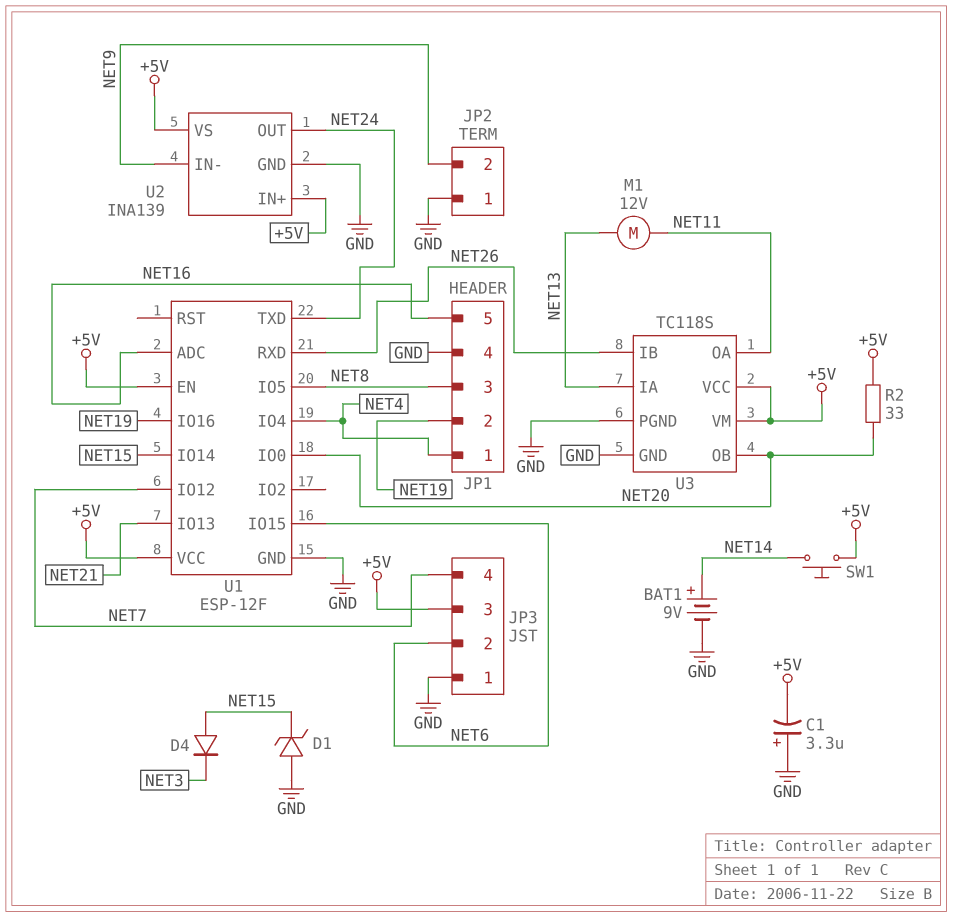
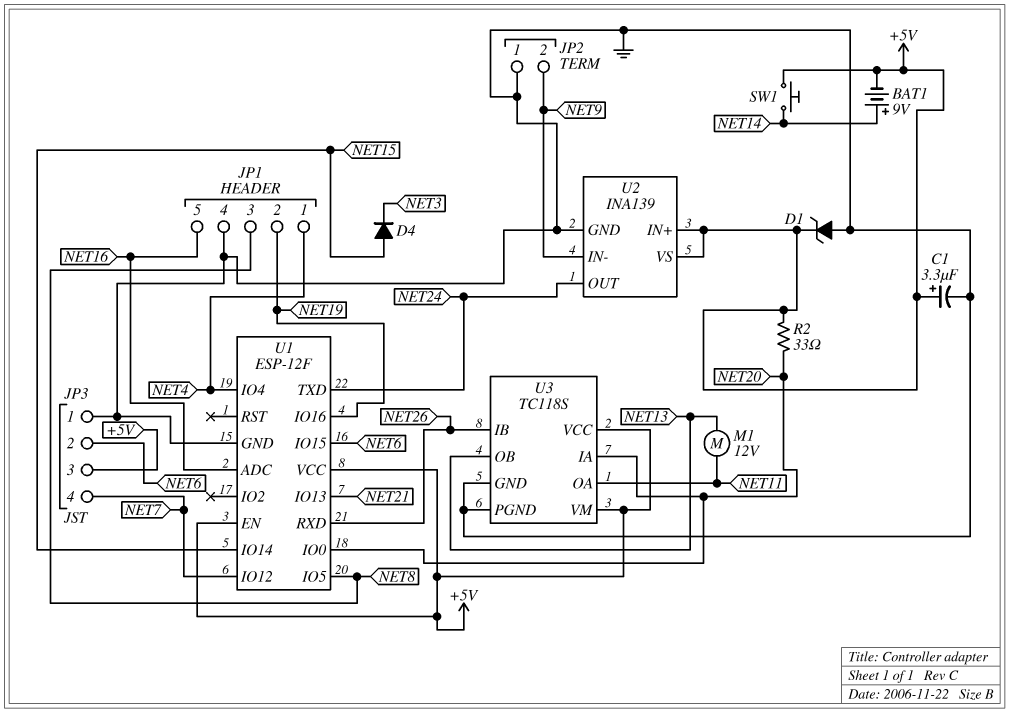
BAT1: 9V (plus NET14, minus GND) -> 9V (plus NET14, minus +5V)
C1: 3.3uF (plus GND, minus +5V) -> 3.3uF (plus +5V, minus GND)
D1: zener (A GND, K NET15) -> zener (A GND, K +5V)
U3 pin IA: NET13 -> NET20
U3 pin OB: NET20 -> NET13

